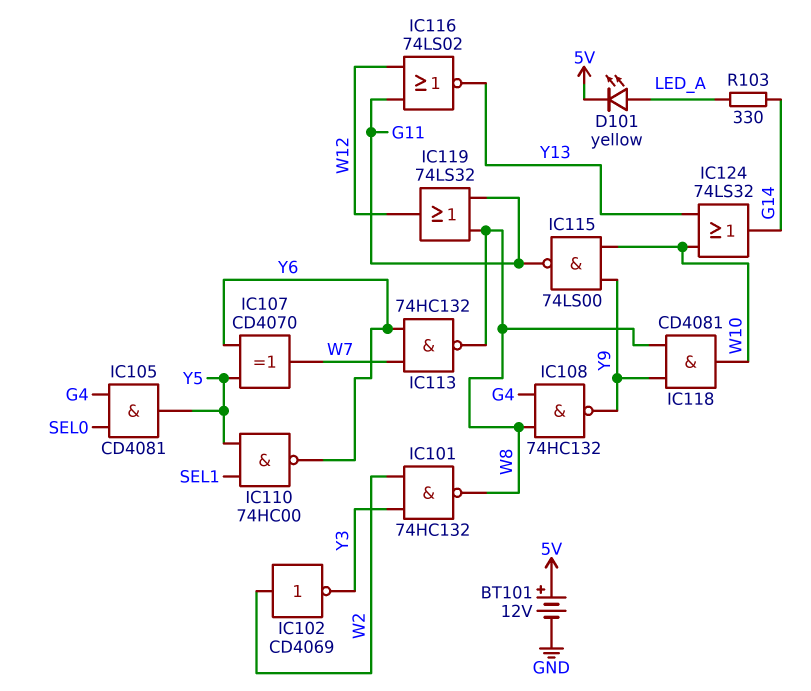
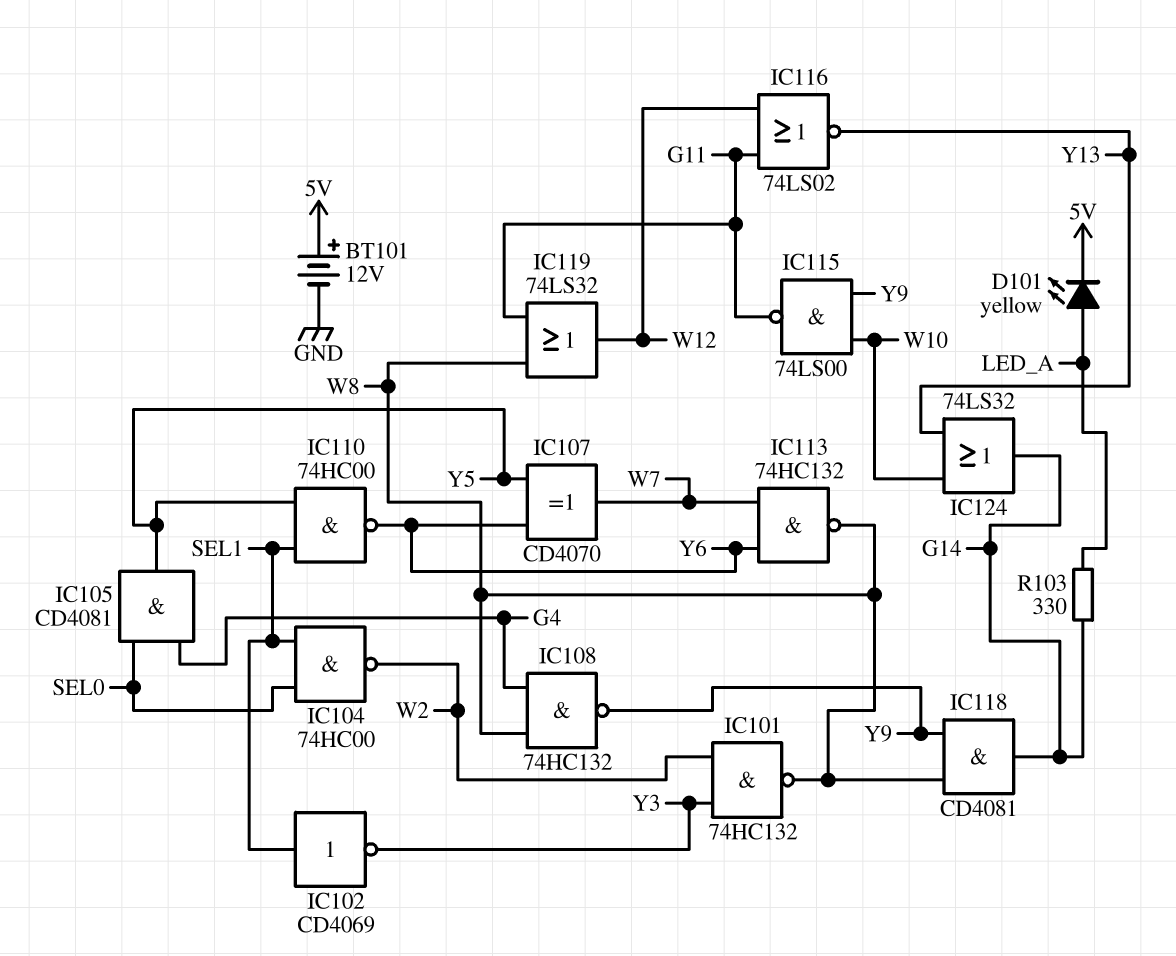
IC102: NOT CD4069 (in W2, out Y3) -> NOT CD4069 (in SEL1, out Y3)
IC104: none -> NAND 74HC00 (in SEL0, in SEL1, out W2)
IC118: AND CD4081 (in W8, in Y9, out W10) -> AND CD4081 (in W8, in Y9, out G14)

